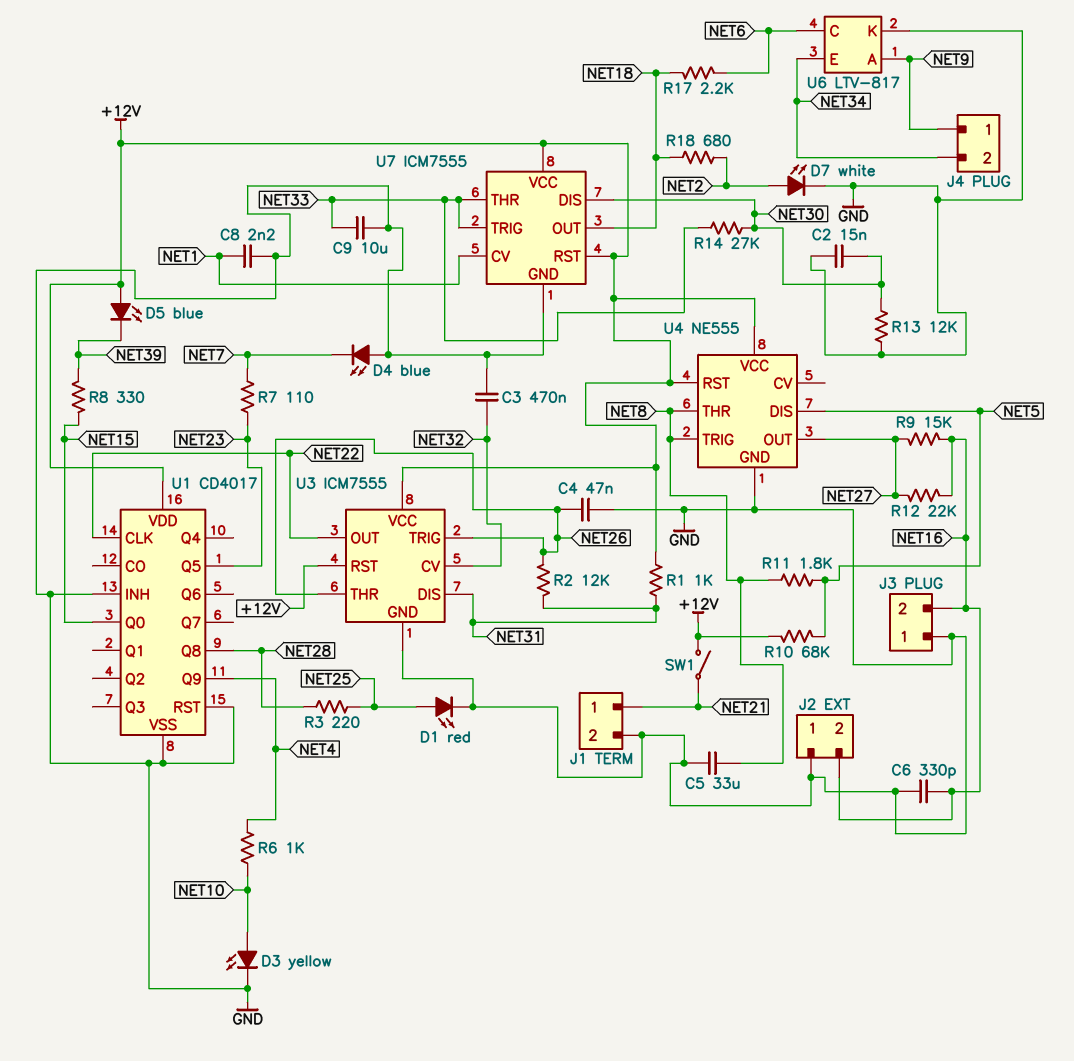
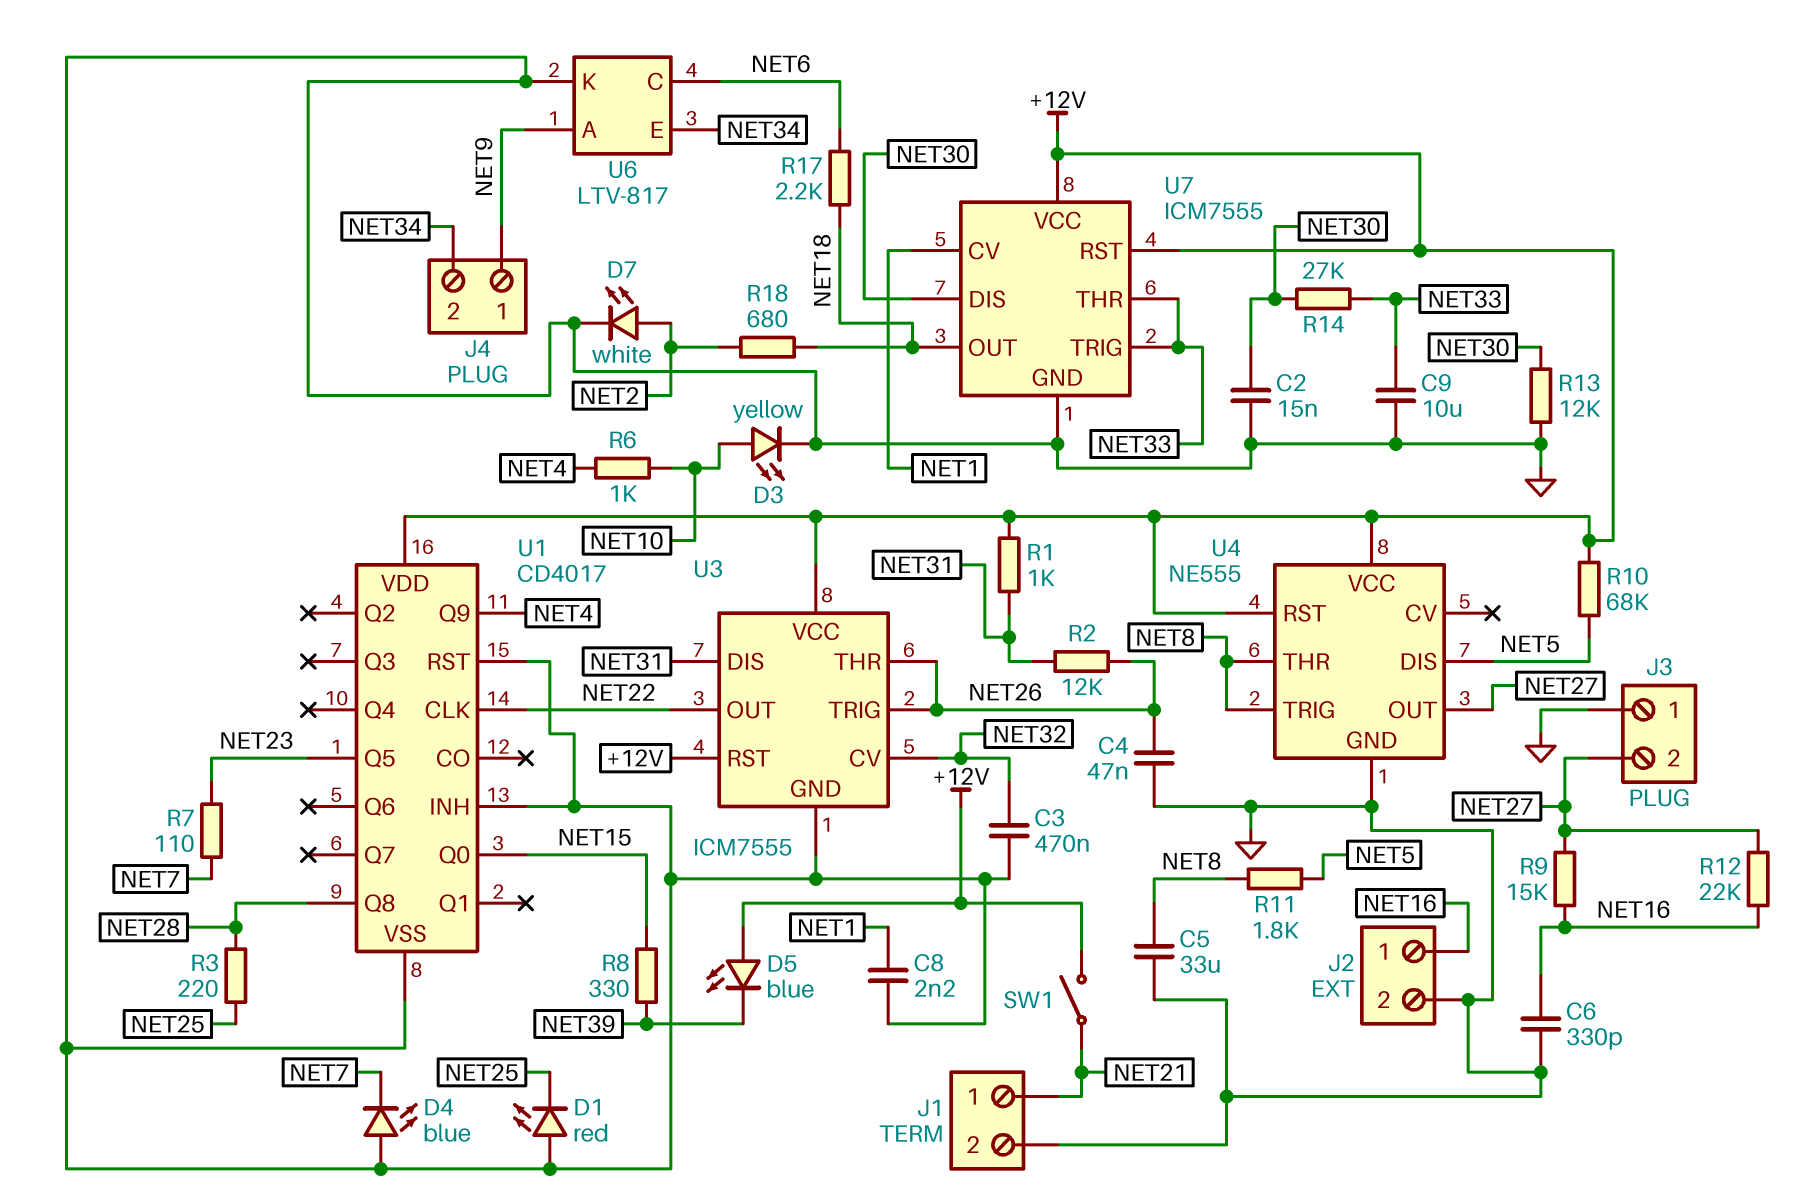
D1: LED red (A NET25, K GND) -> LED red (A GND, K NET25)
J2 pin 1: GND -> NET16
J2 pin 2: NET16 -> GND
J3 pin 2: NET16 -> NET27

